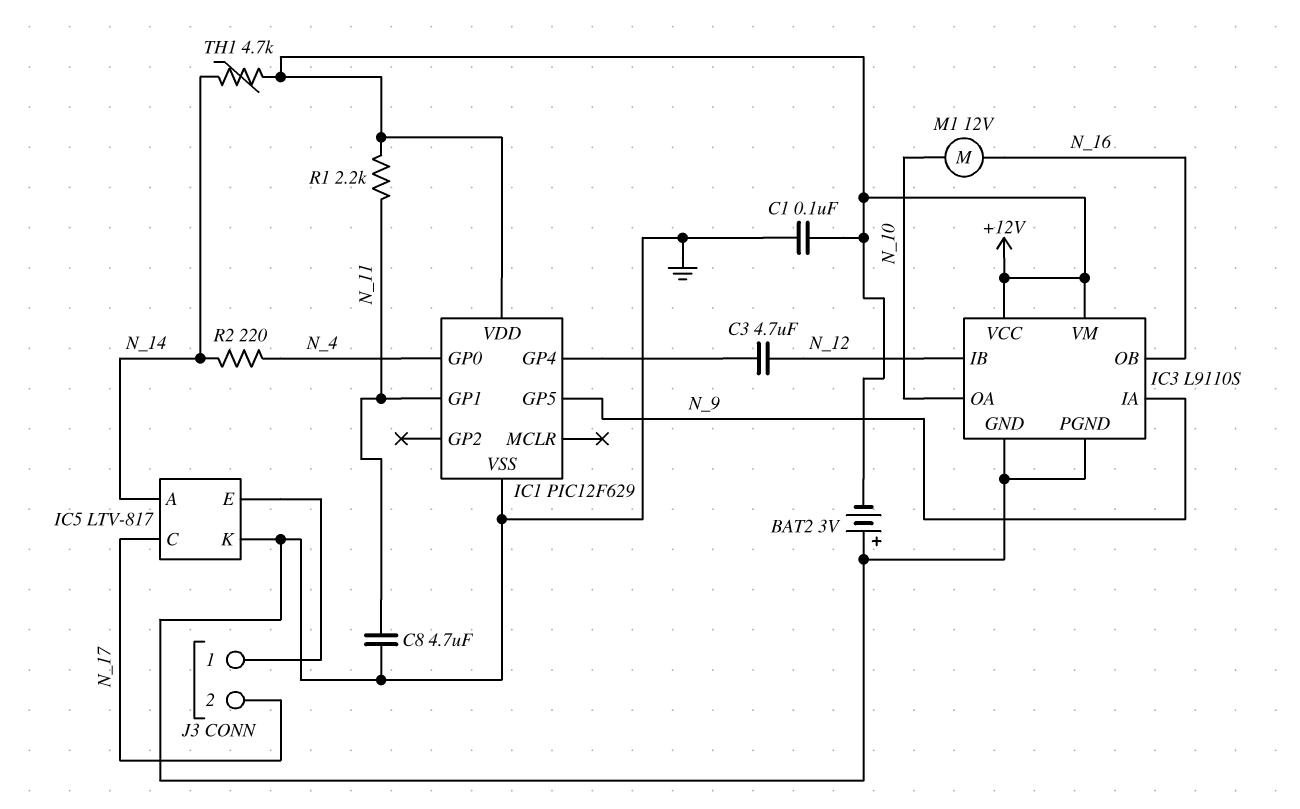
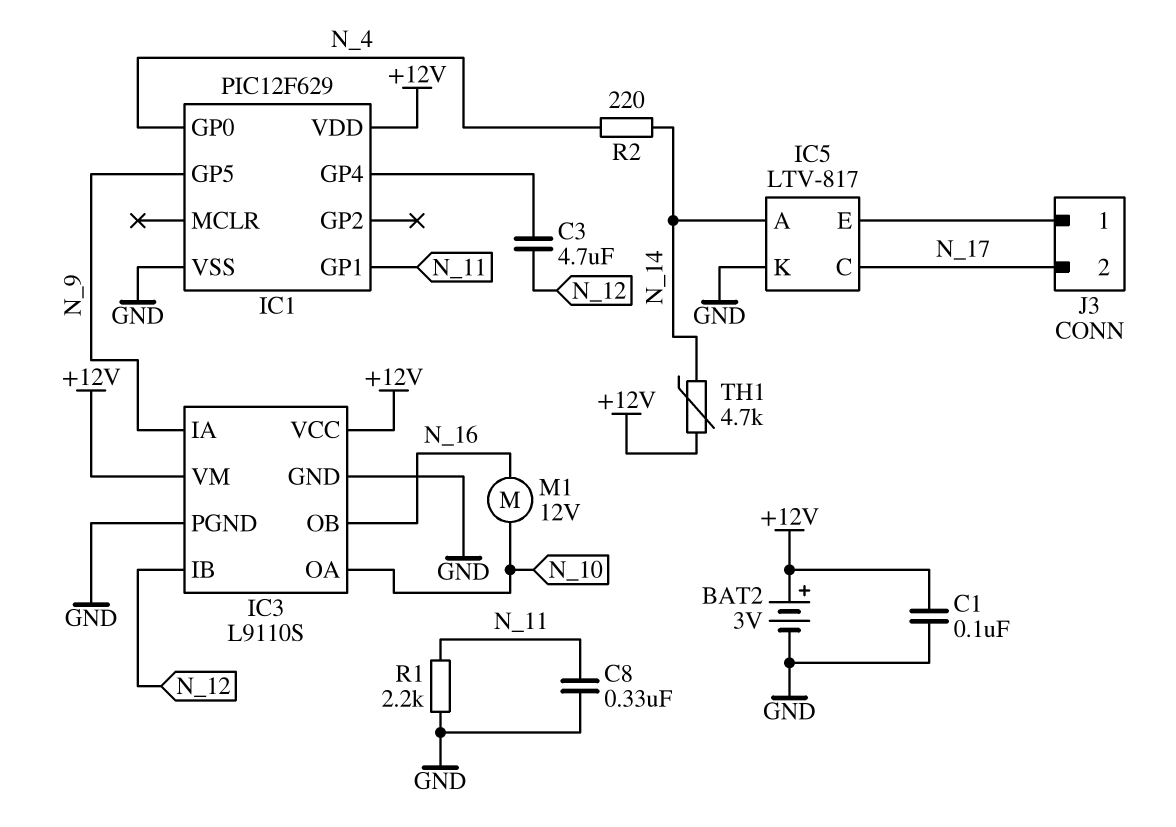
BAT2: 3V (plus GND, minus +12V) -> 3V (plus +12V, minus GND)
C8: 4.7uF (GND, N_11) -> 330nF (GND, N_11)
R1: 2.2k (+12V, N_11) -> 2.2k (GND, N_11)

